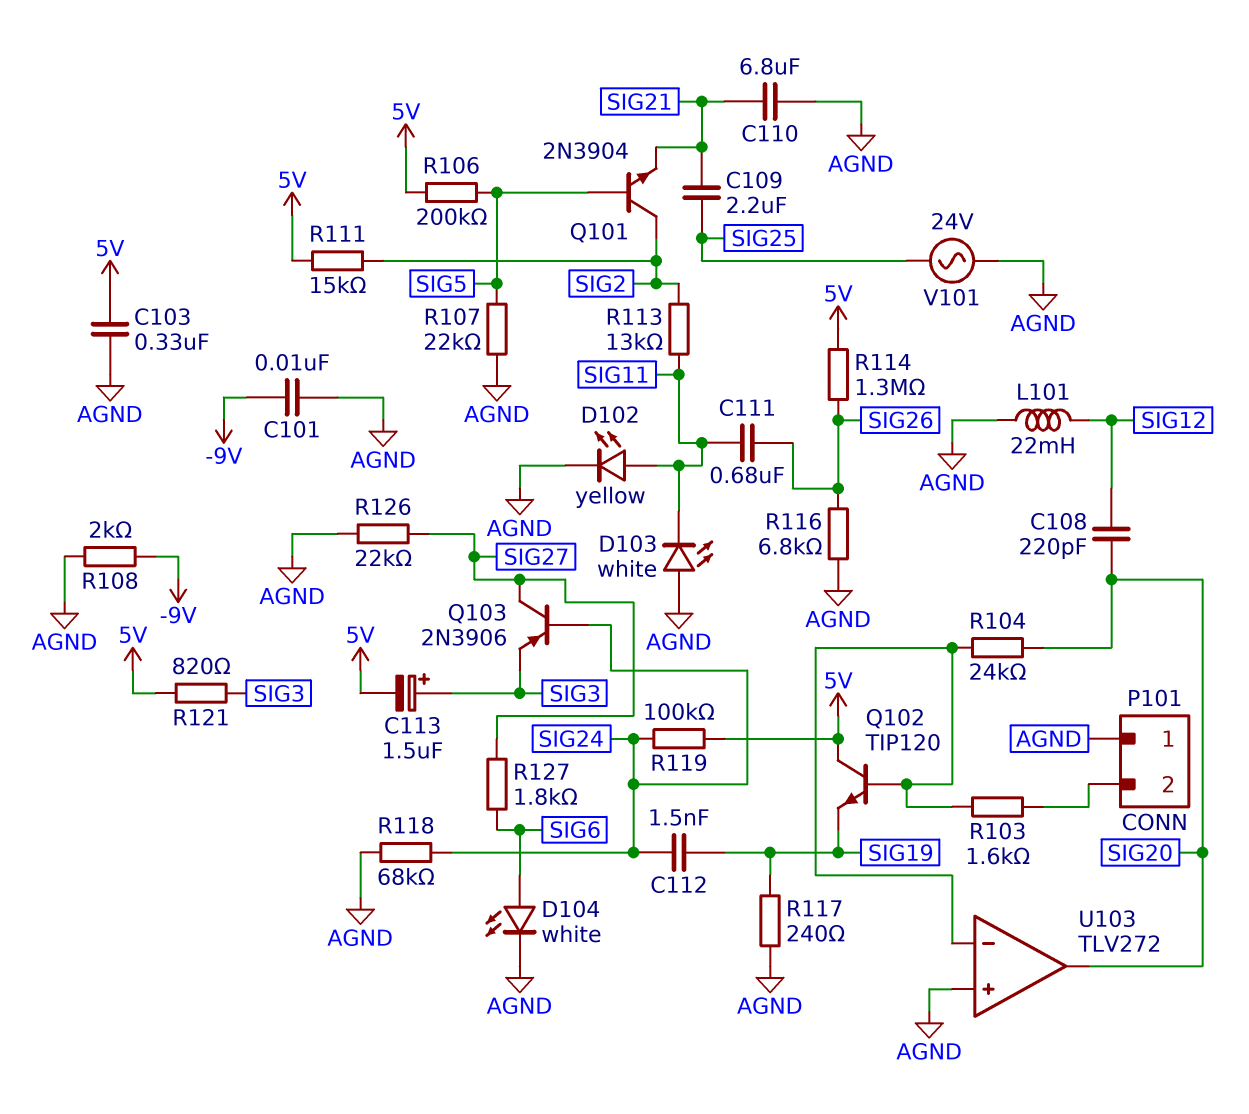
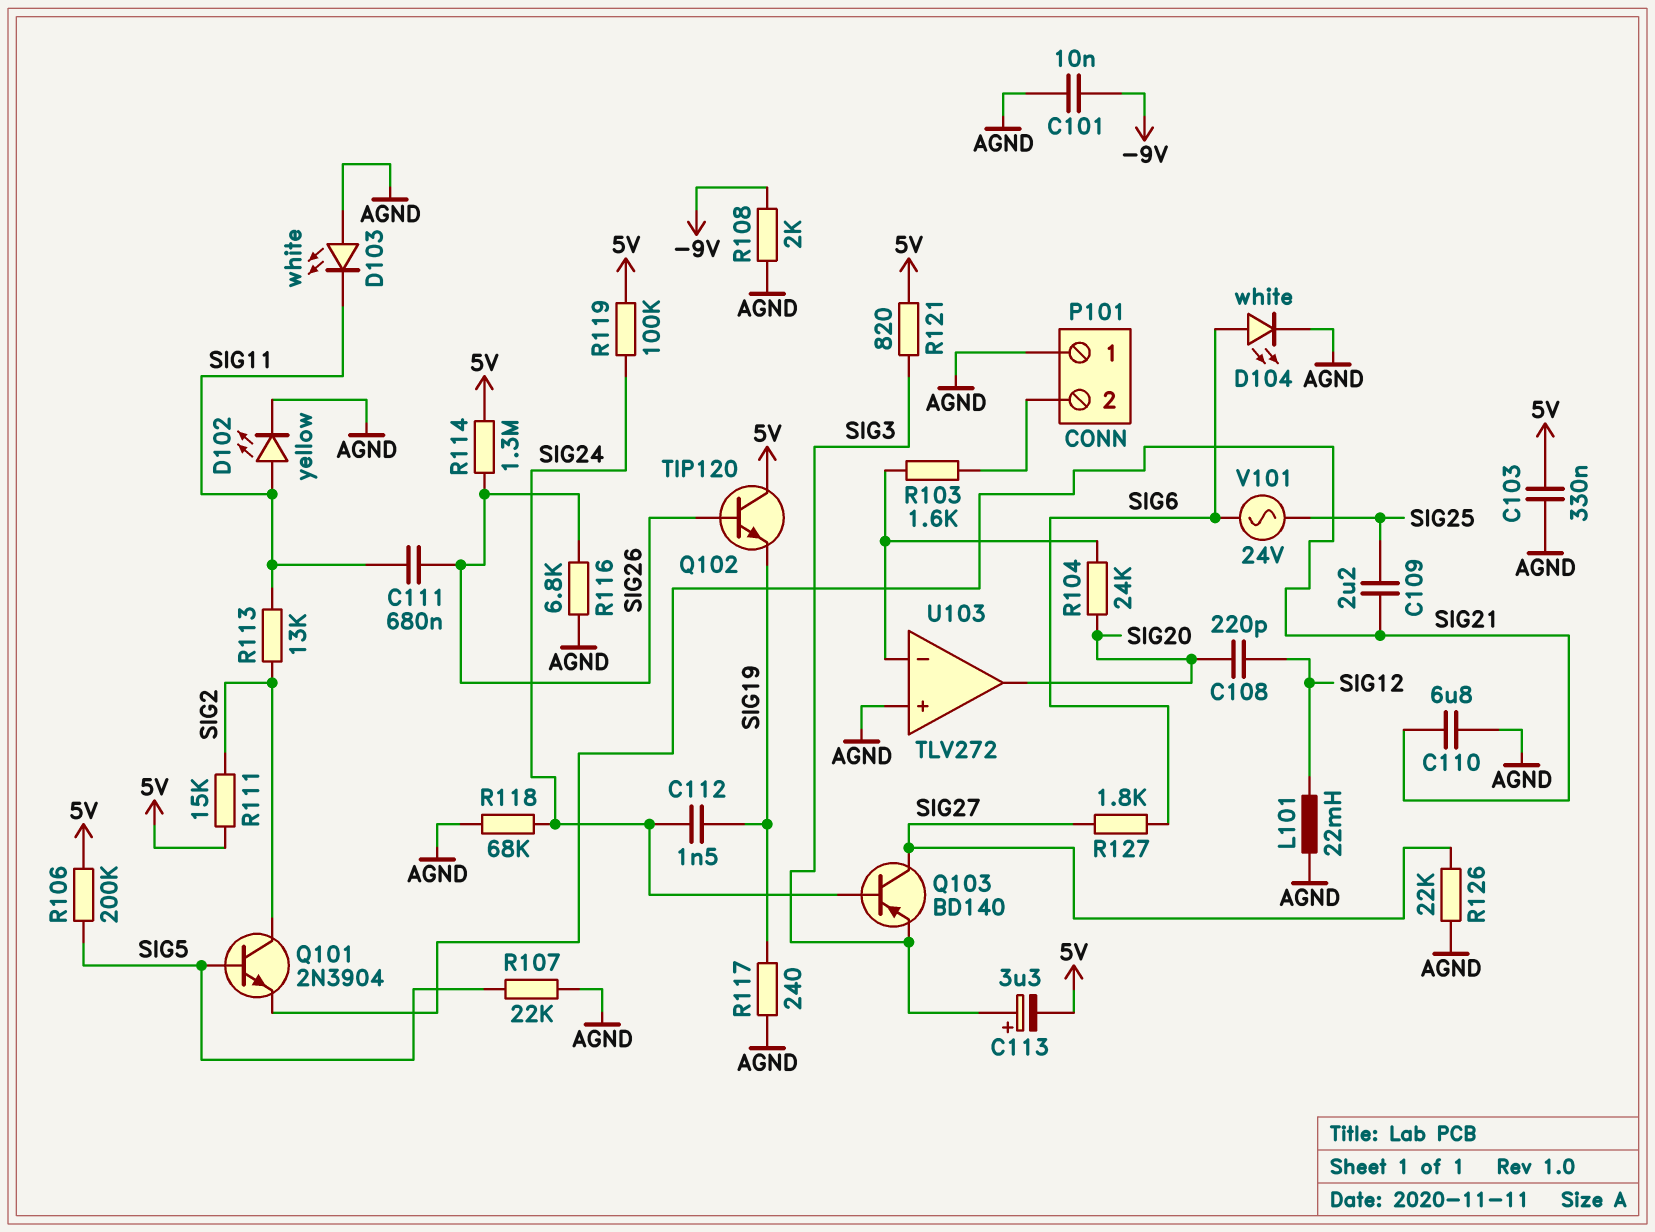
C113: 1.5uF (plus SIG3, minus 5V) -> 3.3uF (plus SIG3, minus 5V)
Q102: NPN TIP120 (B U103/in-, C 5V, E SIG19) -> NPN TIP120 (B SIG26, C 5V, E SIG19)
Q103: PNP 2N3906 (B SIG24, C SIG27, E SIG3) -> PNP BD140 (B SIG24, C SIG27, E SIG3)
V101: AC 24V (AGND, SIG25) -> AC 24V (SIG6, SIG25)

